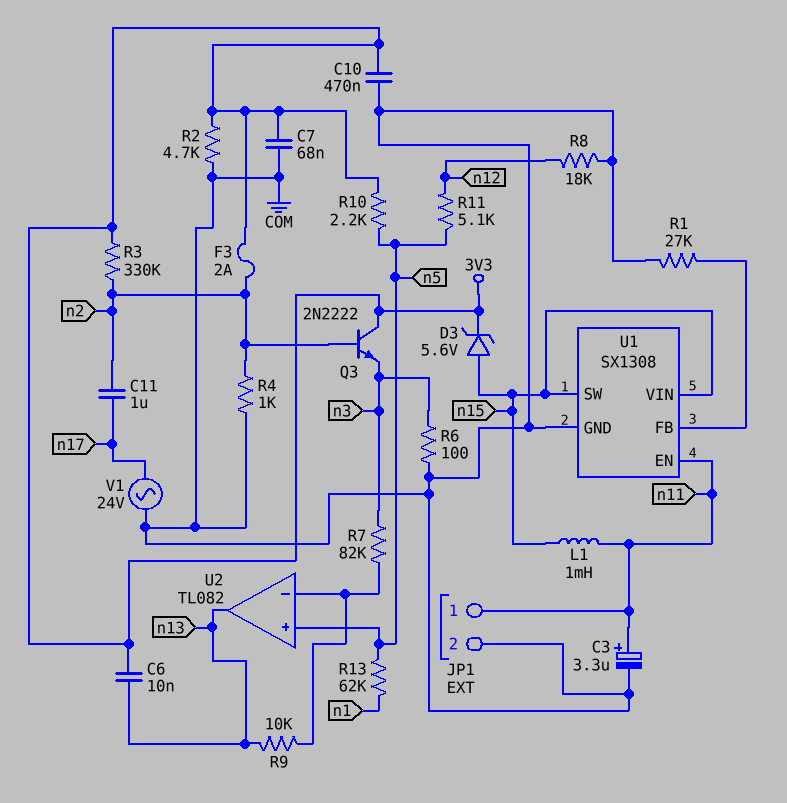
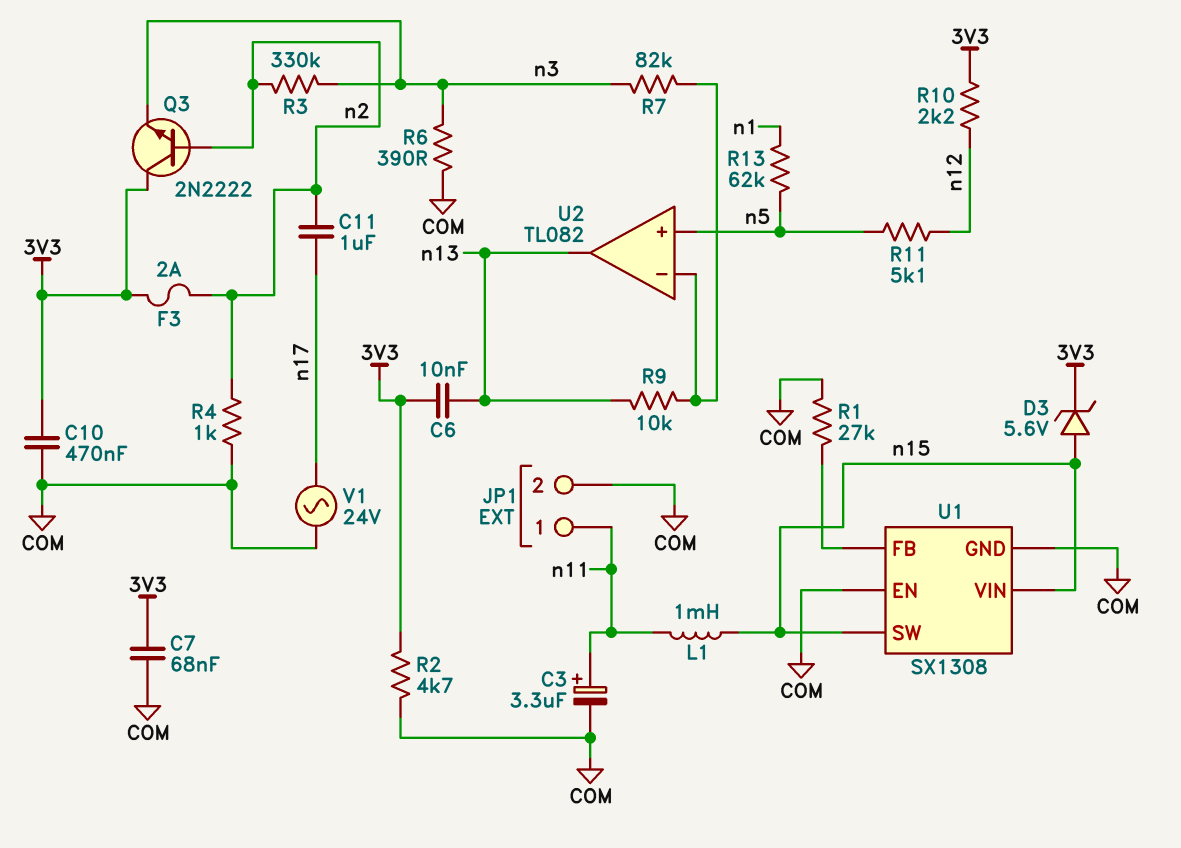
R3: 330k (3V3, n2) -> 330k (n2, n3)
R6: 100 (COM, n3) -> 390 (COM, n3)
R8: 18k (COM, n12) -> none
R10: 2.2k (3V3, n5) -> 2.2k (3V3, n12)
U1 pin EN: n11 -> COM

